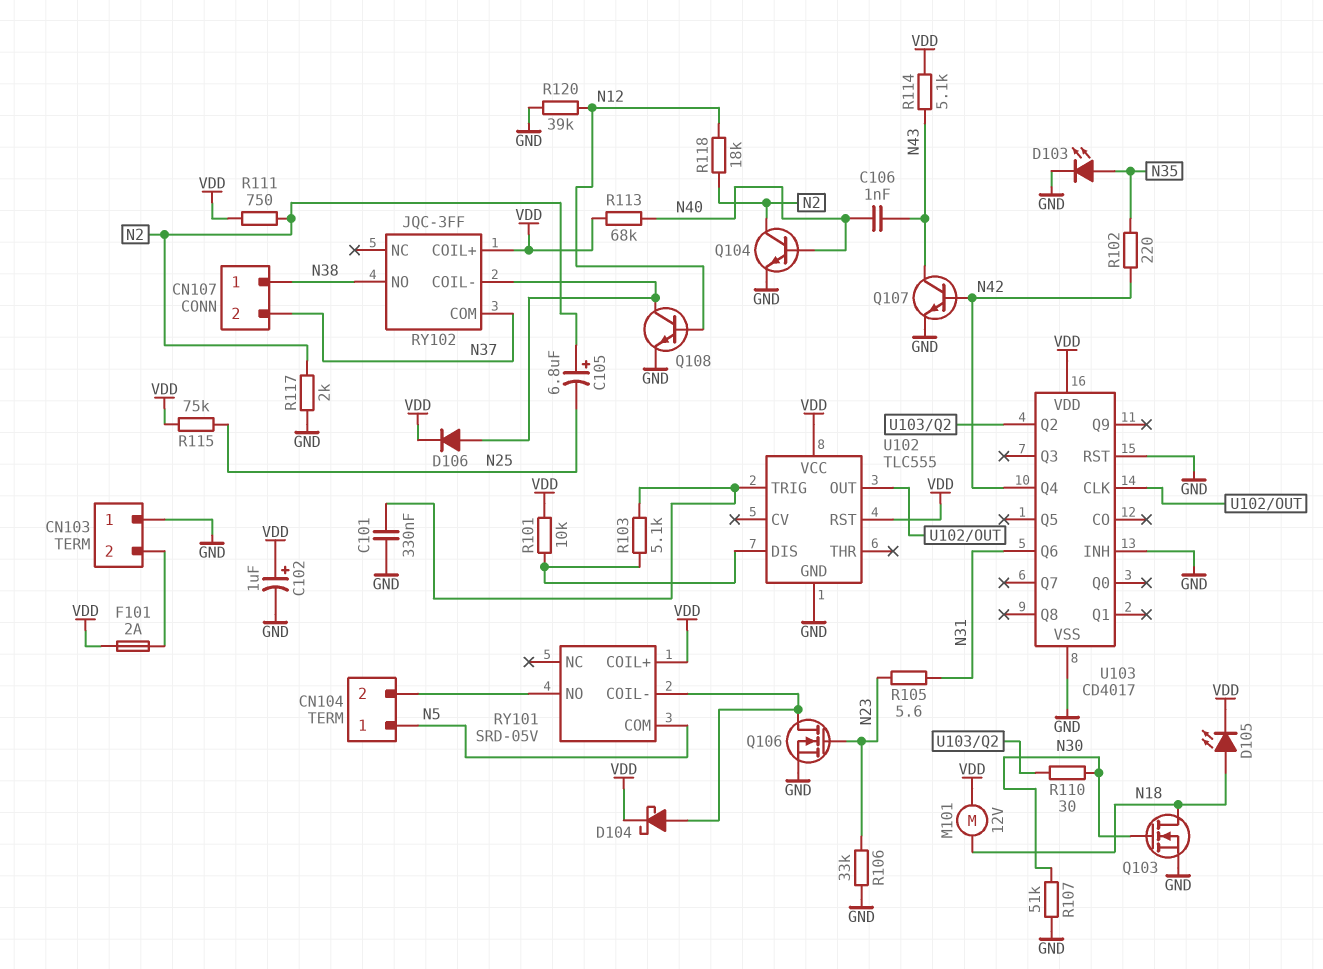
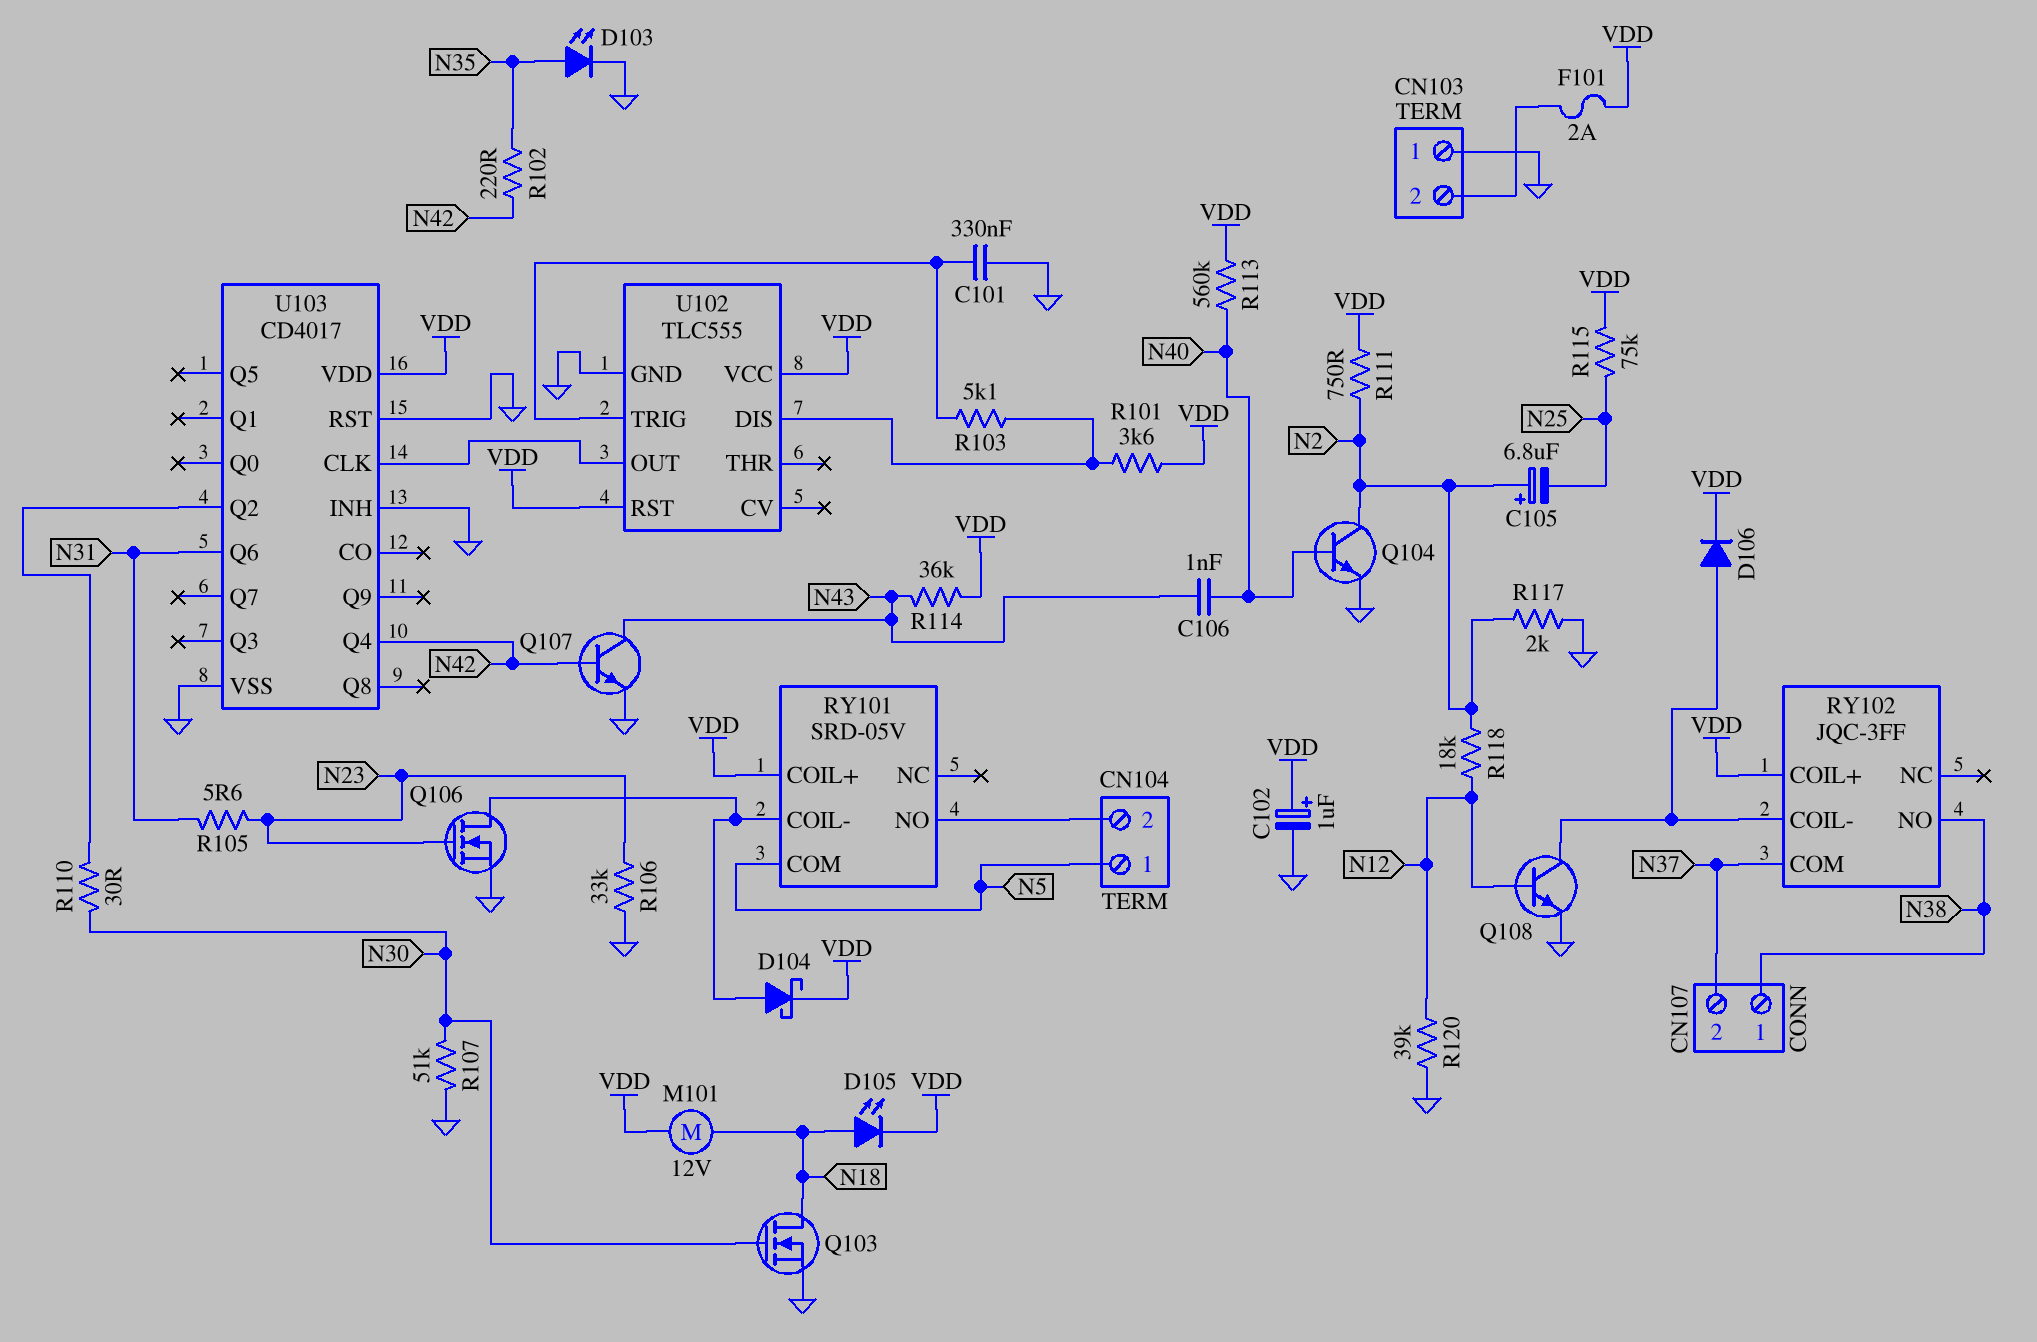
R101: 10k (U102/DIS, VDD) -> 3.6k (U102/DIS, VDD)
R113: 68k (N40, VDD) -> 560k (N40, VDD)
R114: 5.1k (N43, VDD) -> 36k (N43, VDD)

